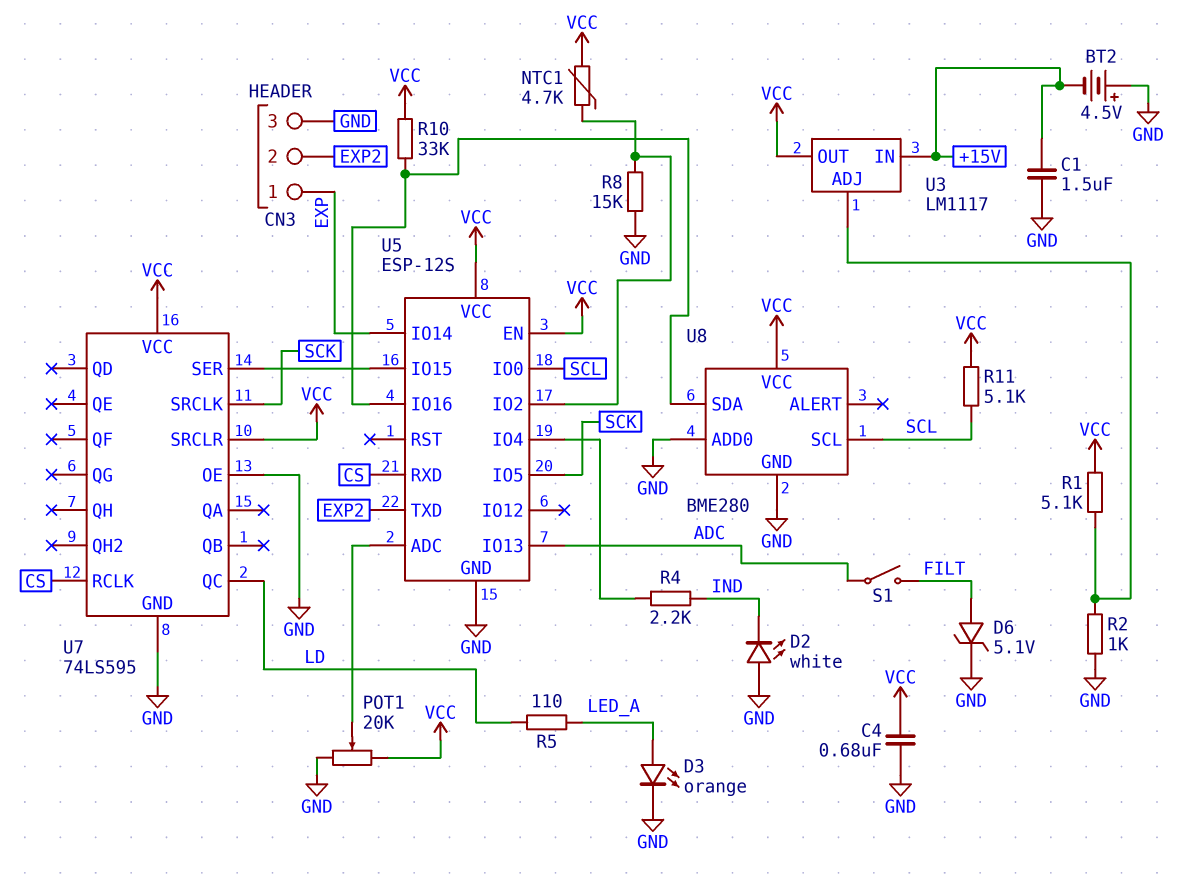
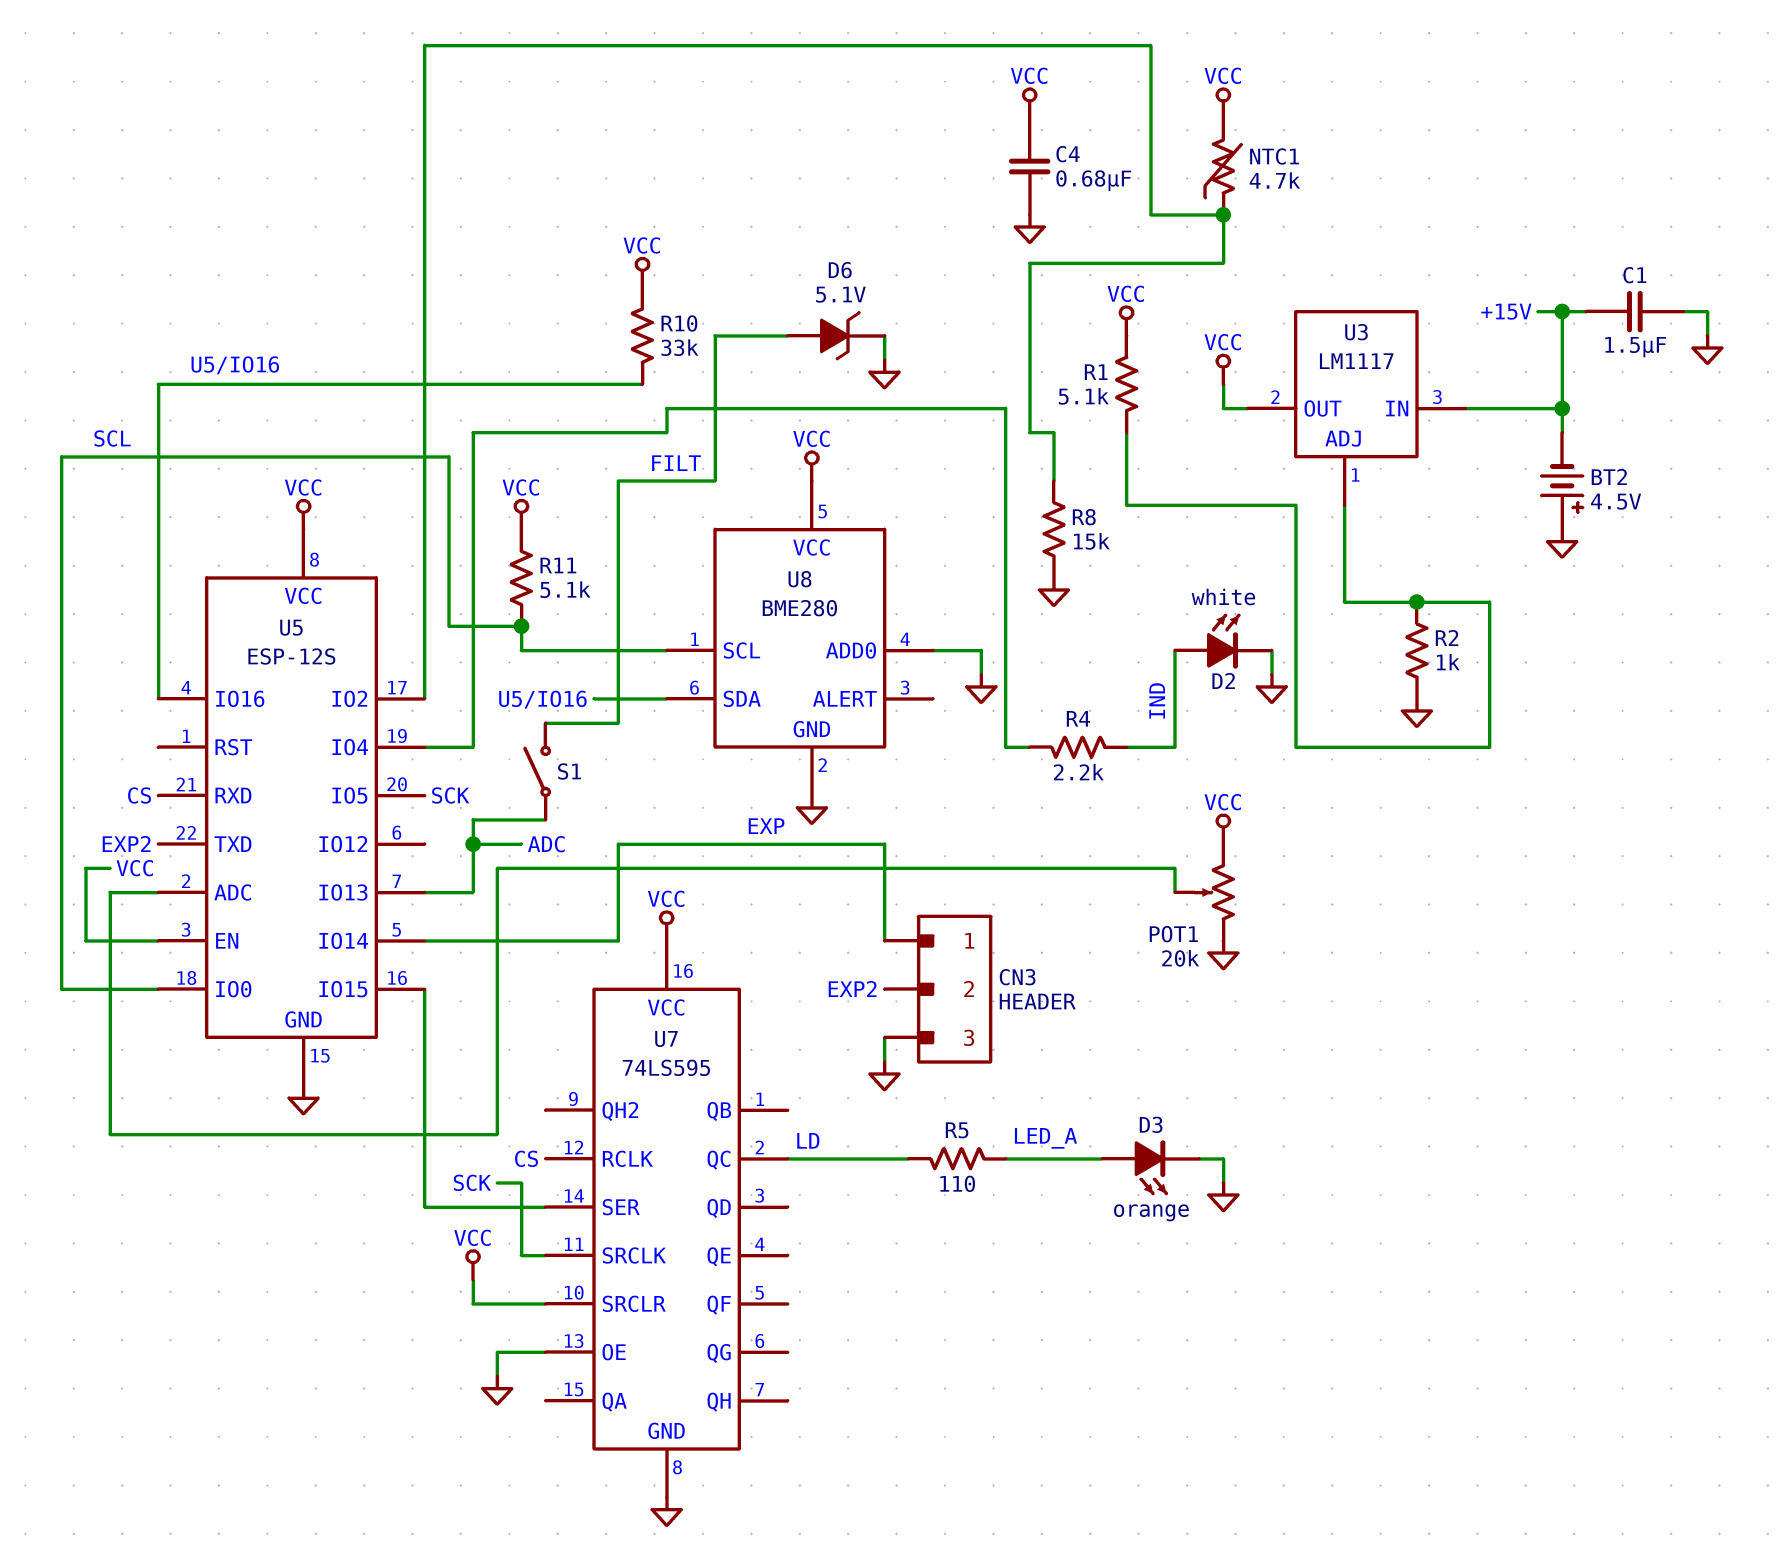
D2: LED white (A GND, K IND) -> LED white (A IND, K GND)

